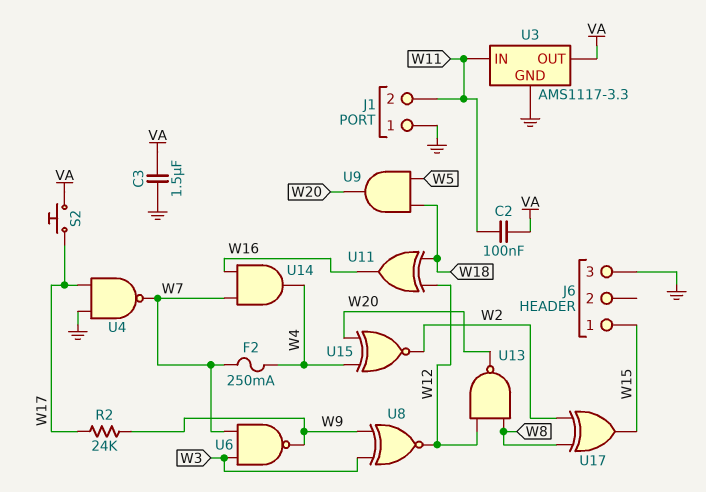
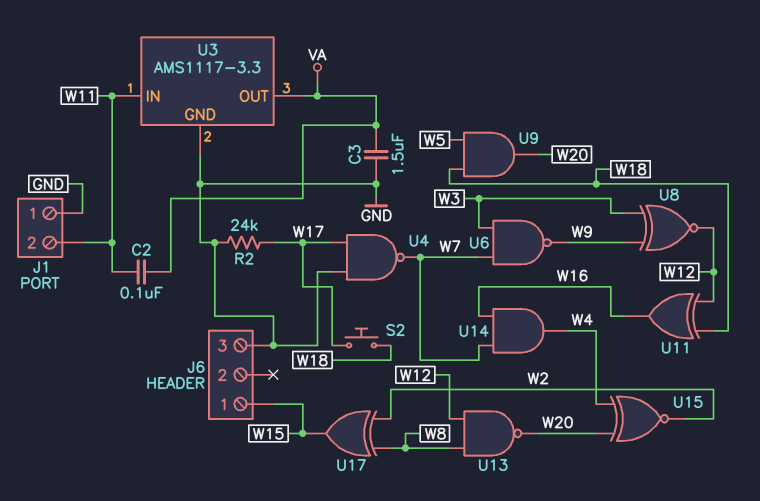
F2: 250mA (W4, W7) -> none
R2: 24k (W9, W17) -> 24k (GND, W17)
S2: button (VA, W17) -> button (W17, W18)

